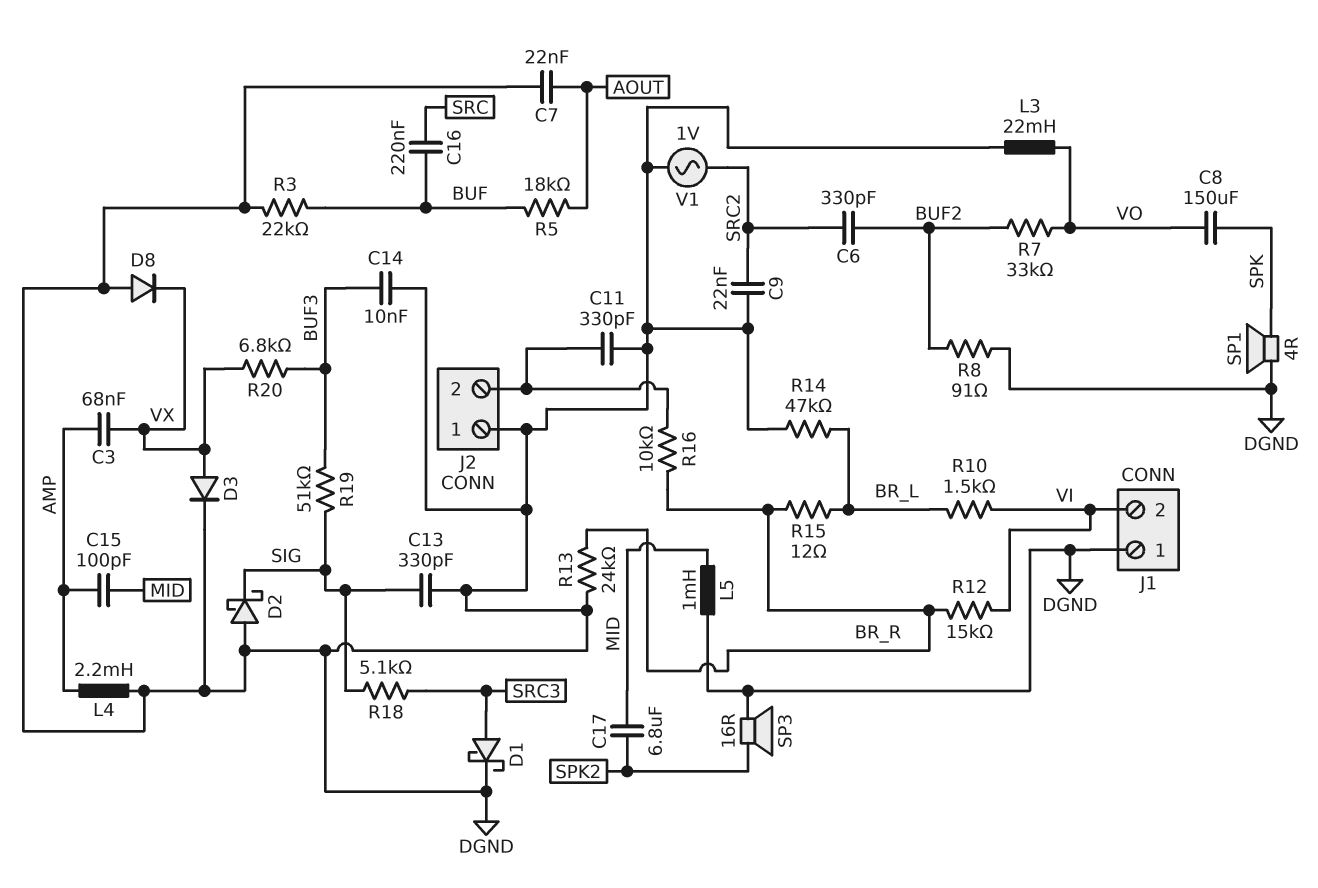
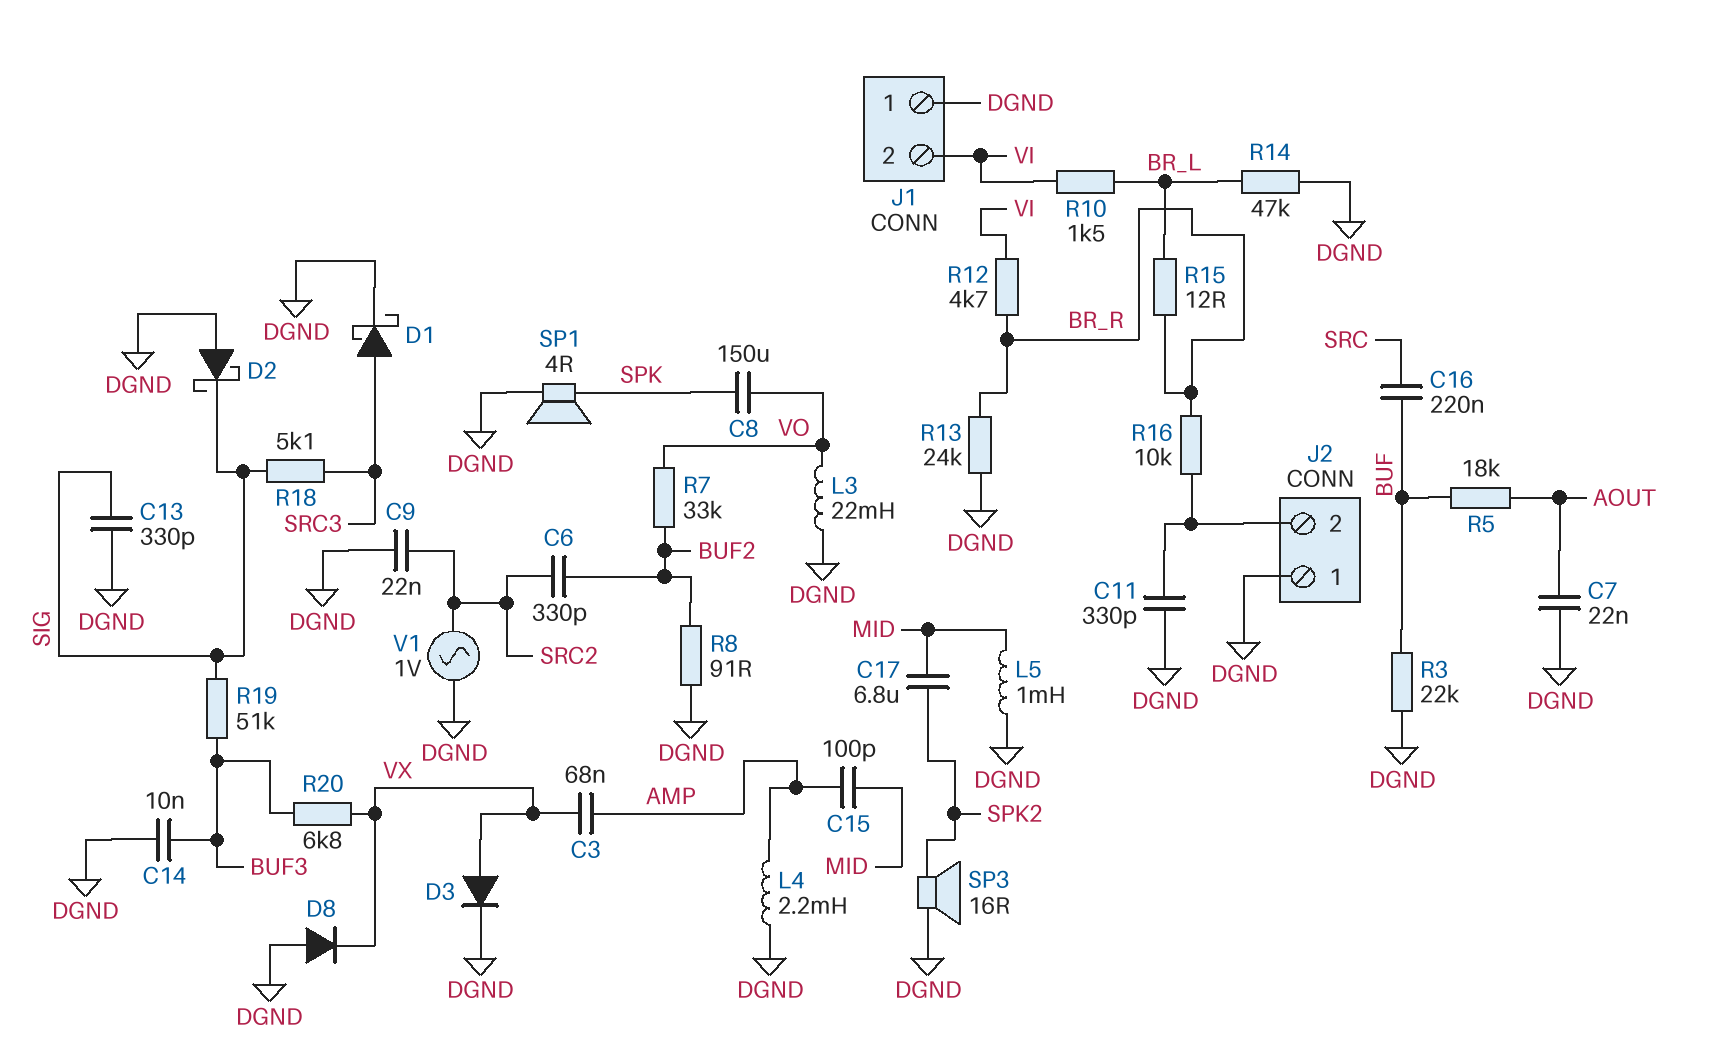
R12: 15k (BR_R, VI) -> 4.7k (BR_R, VI)

